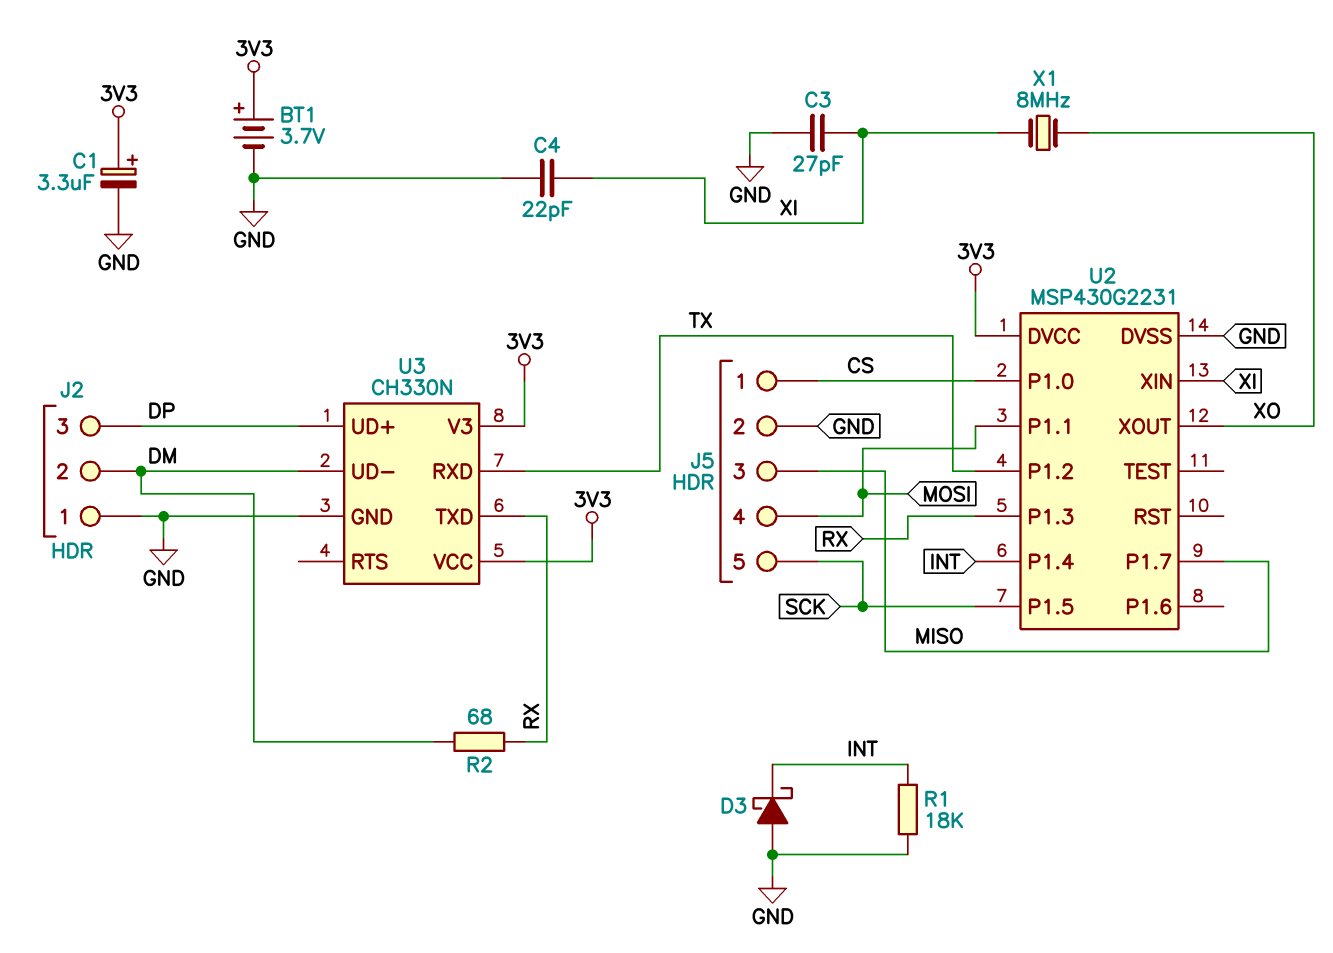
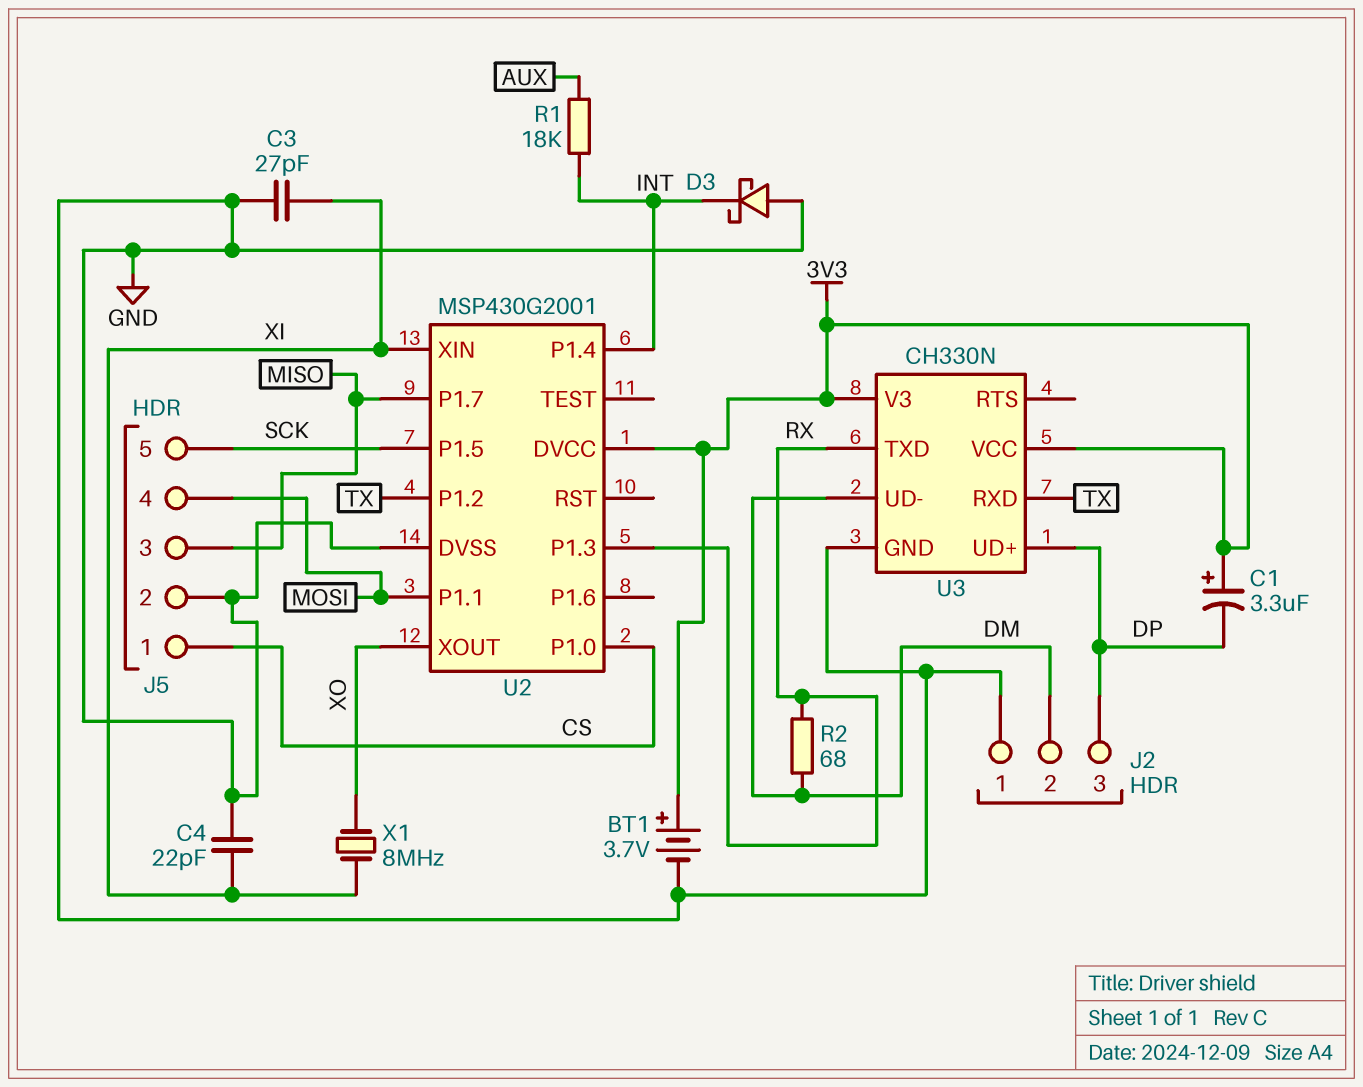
C1: 3.3uF (plus 3V3, minus GND) -> 3.3uF (plus 3V3, minus DP)
R1: 18k (GND, INT) -> 18k (AUX, INT)
U2: MSP430G2231 -> MSP430G2001

